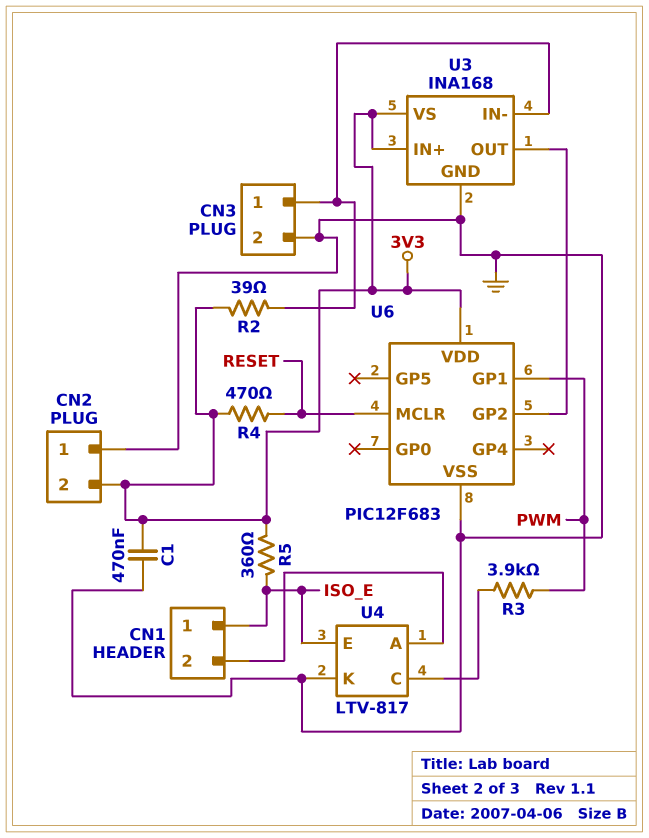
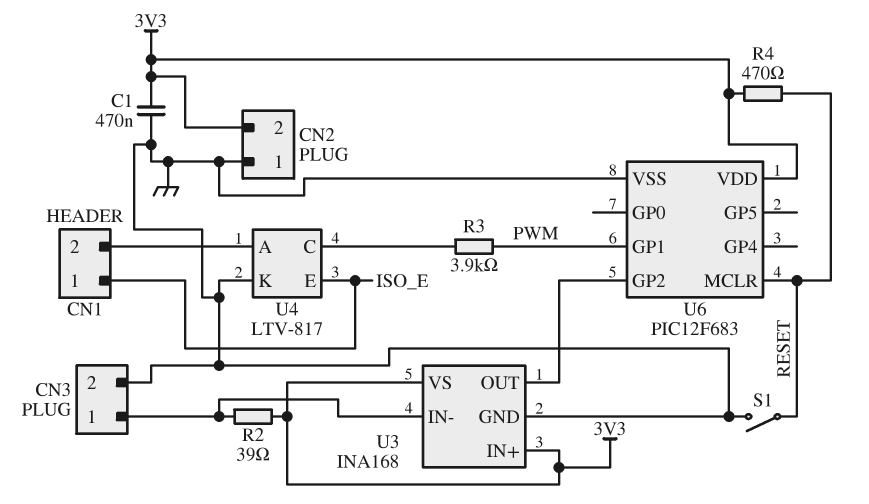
R5: 360 (3V3, ISO_E) -> none
S1: none -> switch (GND, RESET)

